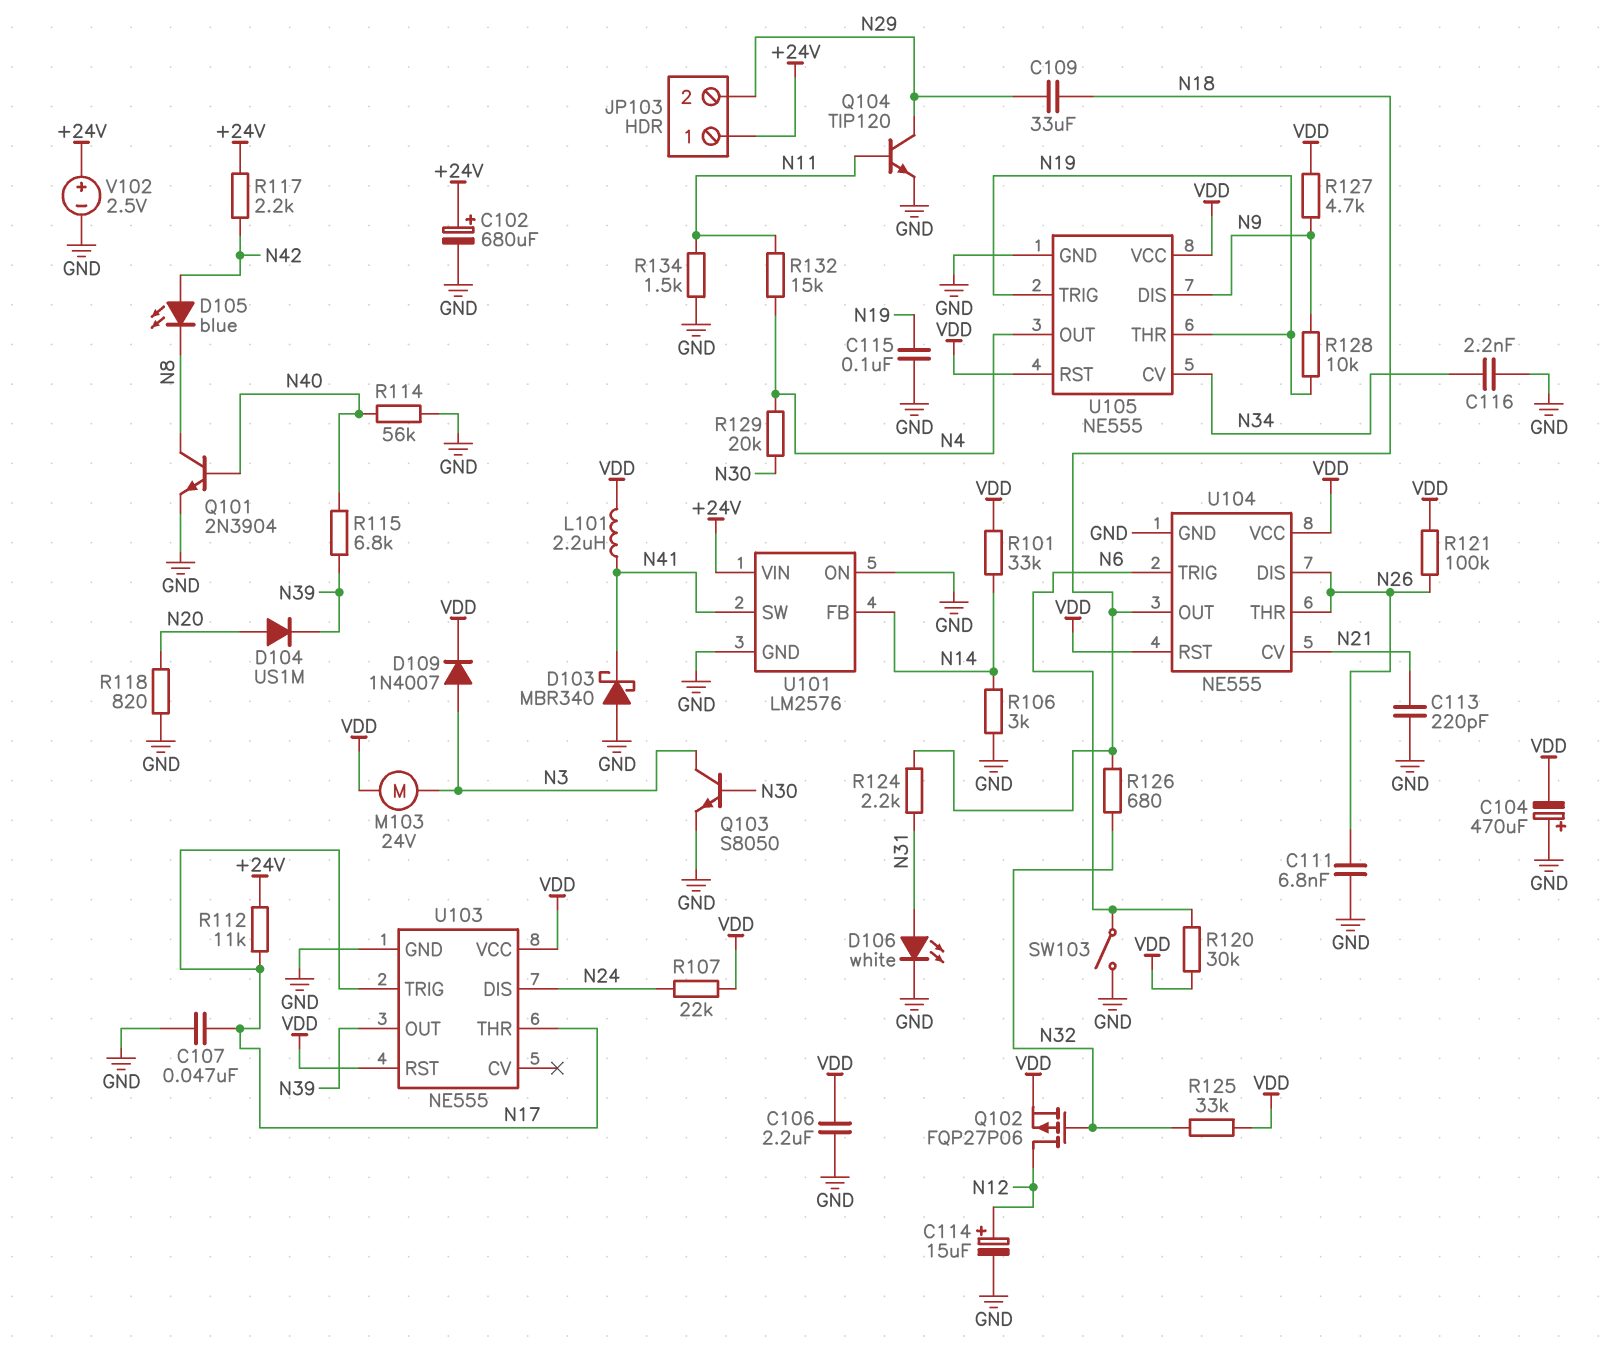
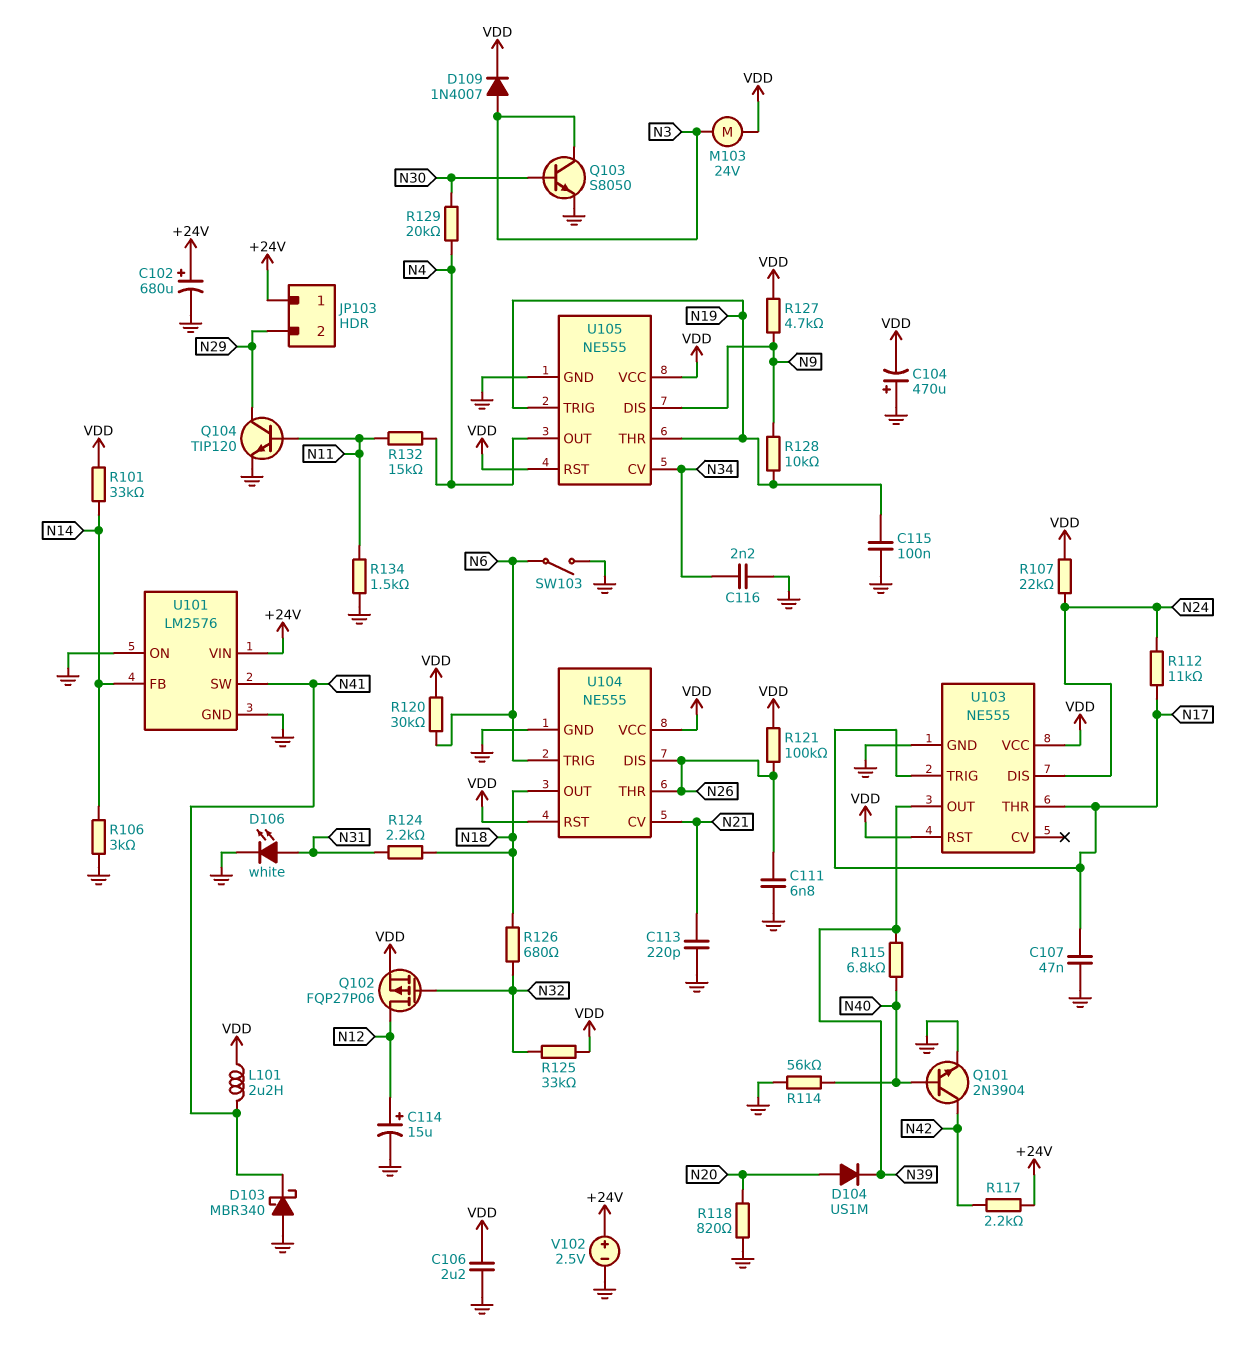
C109: 33uF (N18, N29) -> none
D105: LED blue (A N42, K N8) -> none
Q101: NPN 2N3904 (B N40, C N8, E GND) -> NPN 2N3904 (B N40, C N42, E GND)
R112: 11k (+24V, N17) -> 11k (N17, N24)

